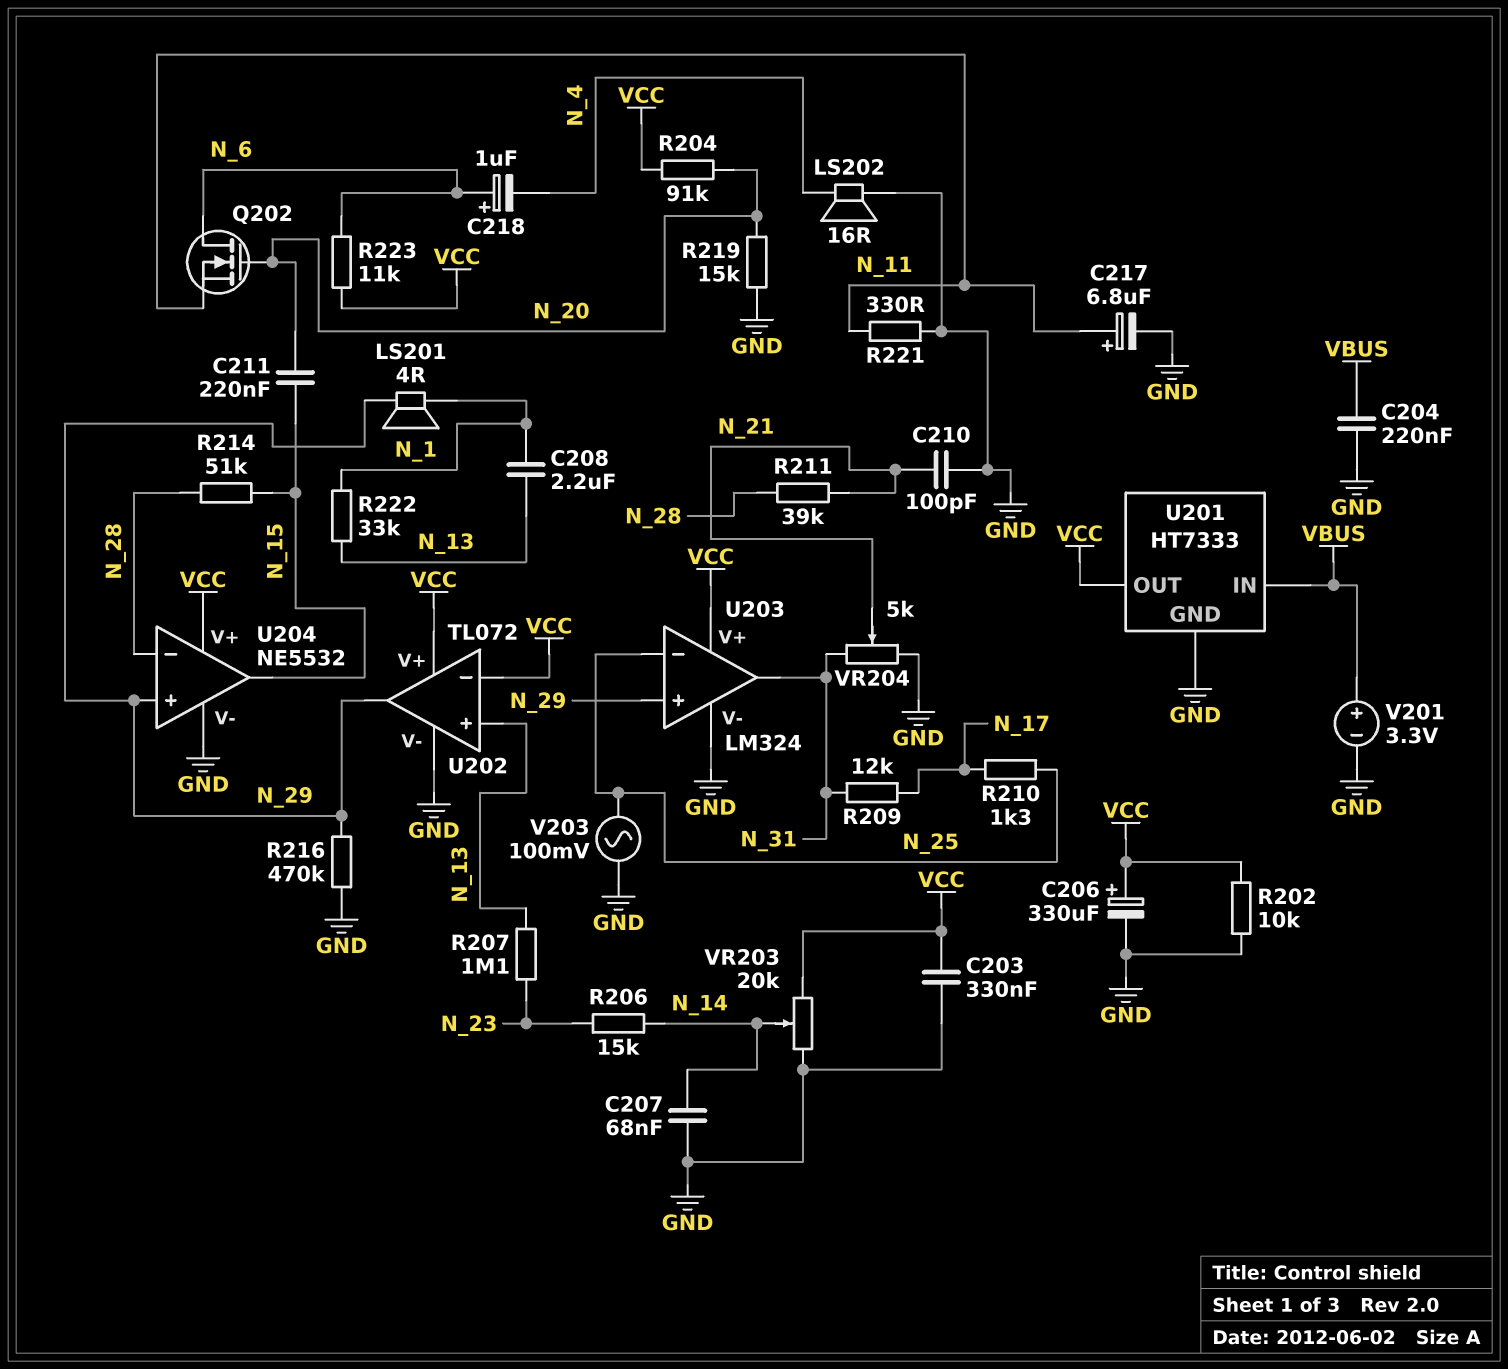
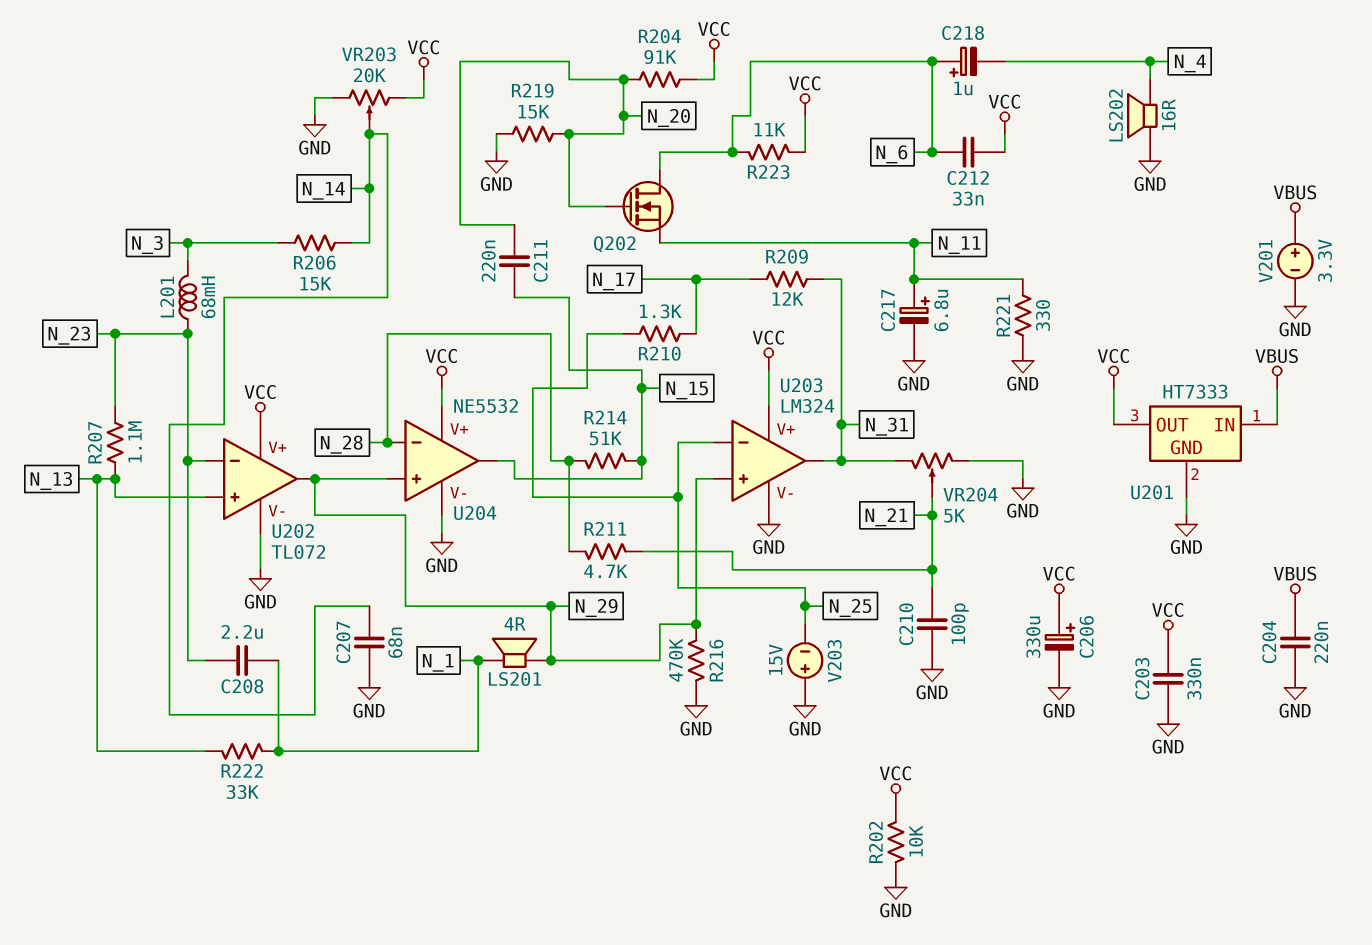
C208: 2.2uF (N_1, N_13) -> 2.2uF (N_1, N_23)
C212: none -> 33nF (N_6, VCC)
L201: none -> 68mH (N_3, N_23)
R206: 15k (N_14, N_23) -> 15k (N_3, N_14)
R211: 39k (N_21, N_28) -> 4.7k (N_21, N_28)
U202 pin in-: VCC -> N_23
V203: AC 100mV (GND, N_25) -> 15V (plus GND, minus N_25)

